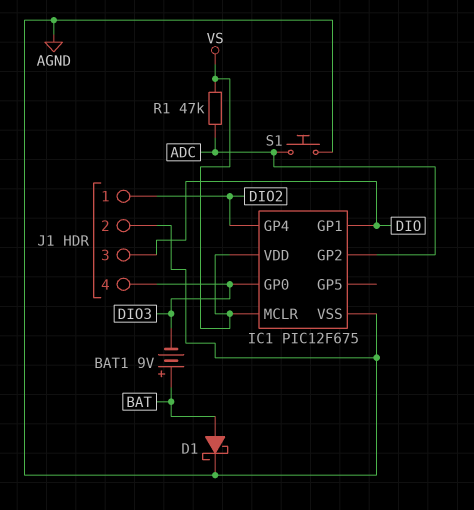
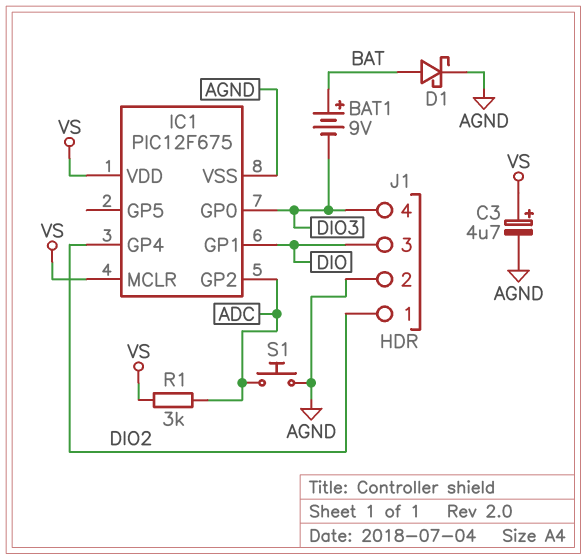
C3: none -> 4.7uF (plus VS, minus AGND)
R1: 47k (ADC, VS) -> 3k (ADC, VS)

